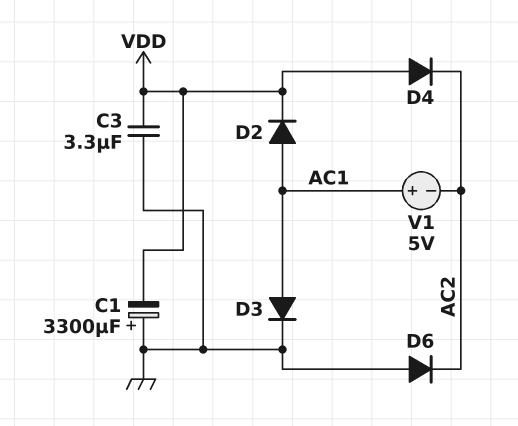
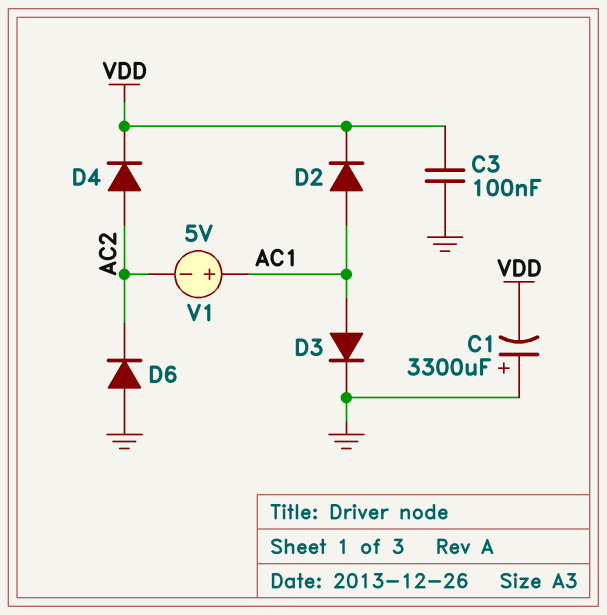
C3: 3.3uF (GND, VDD) -> 100nF (GND, VDD)
D4: diode (A VDD, K AC2) -> diode (A AC2, K VDD)

